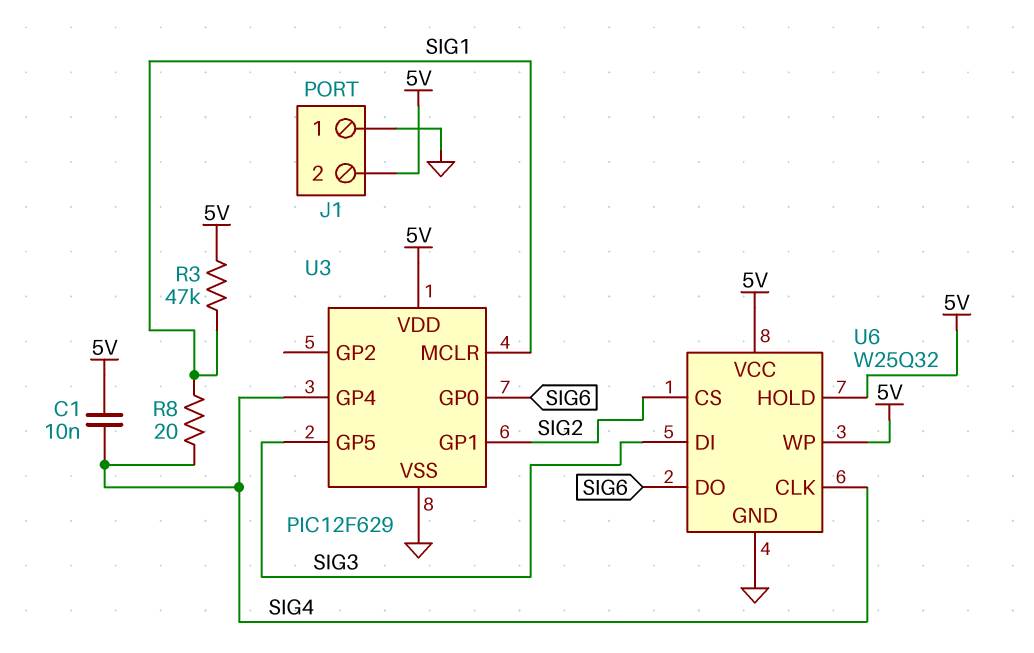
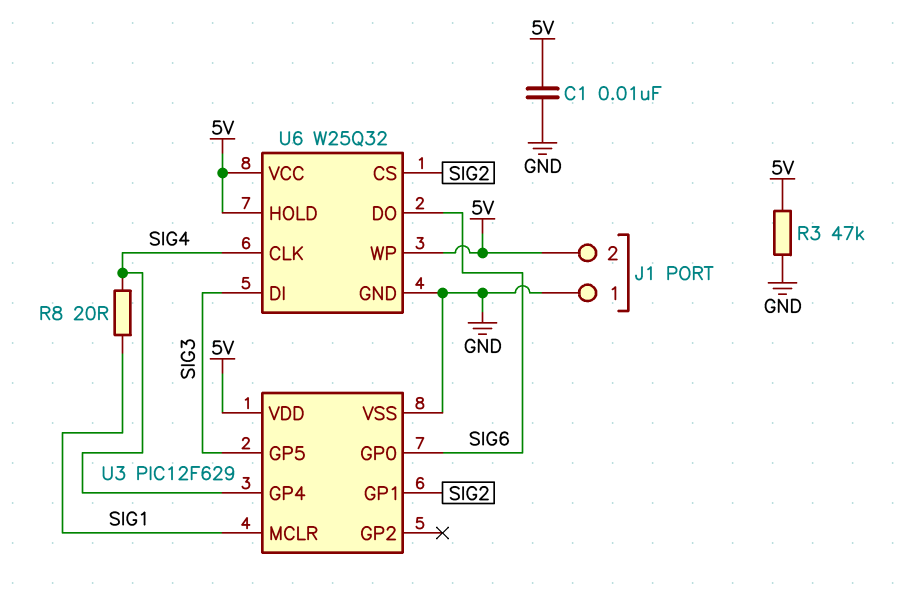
C1: 10nF (5V, SIG4) -> 10nF (5V, GND)
R3: 47k (5V, SIG1) -> 47k (5V, GND)

